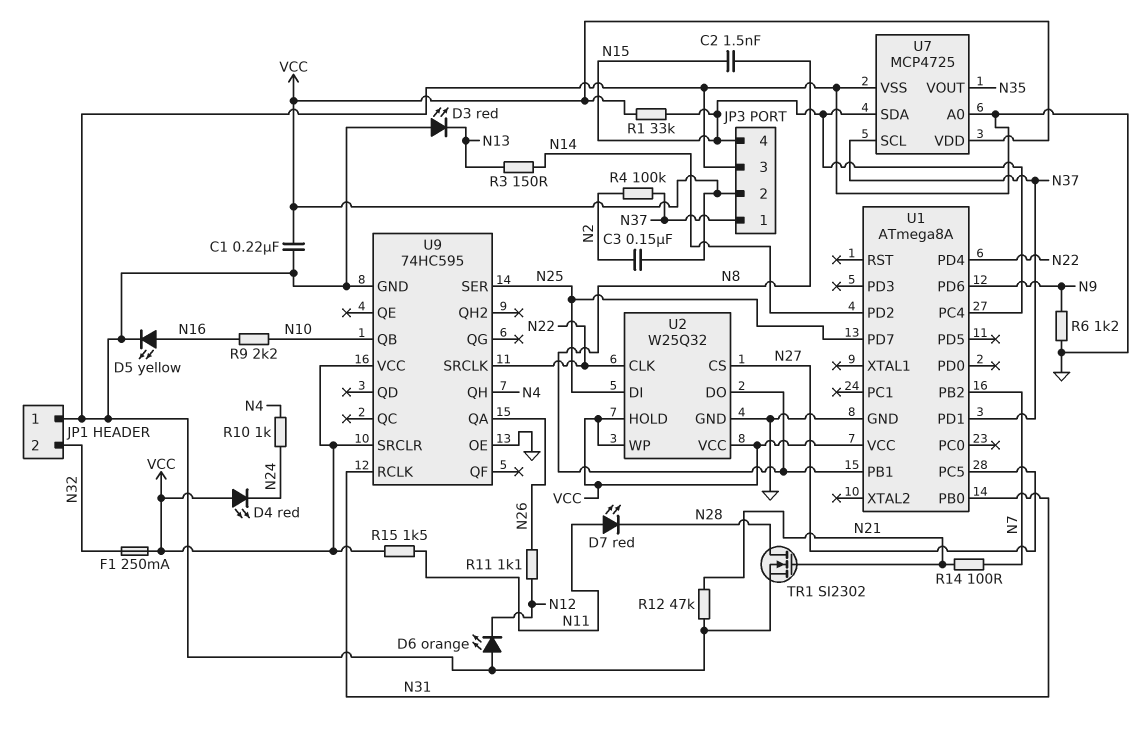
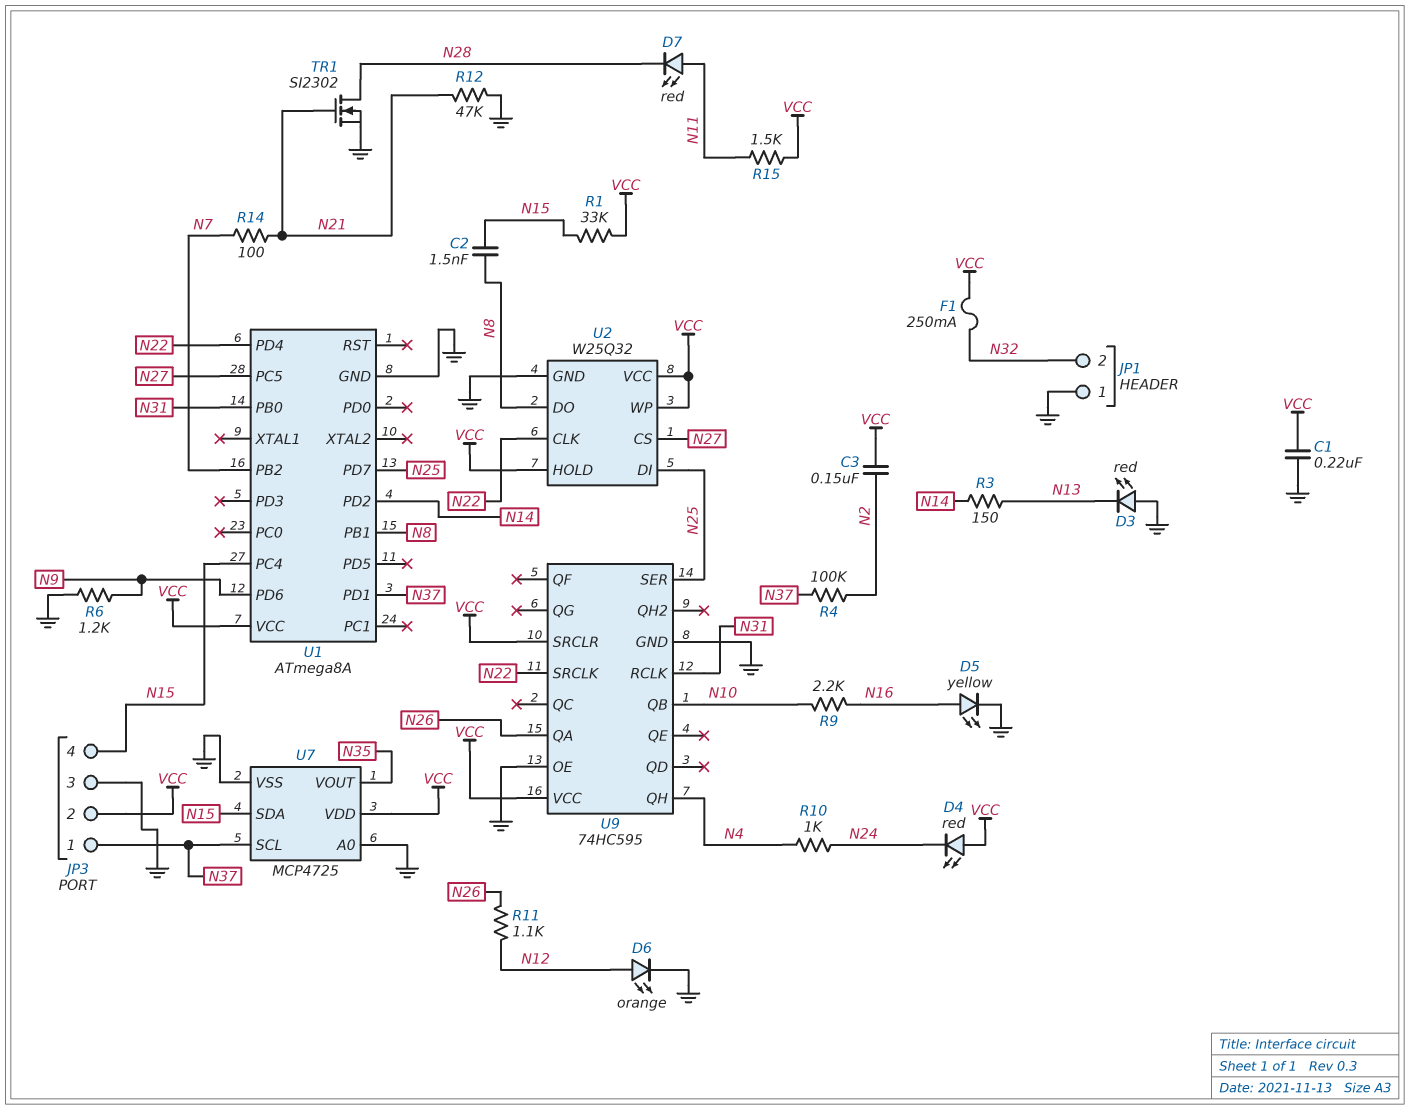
D6: LED orange (A GND, K N12) -> LED orange (A N12, K GND)

